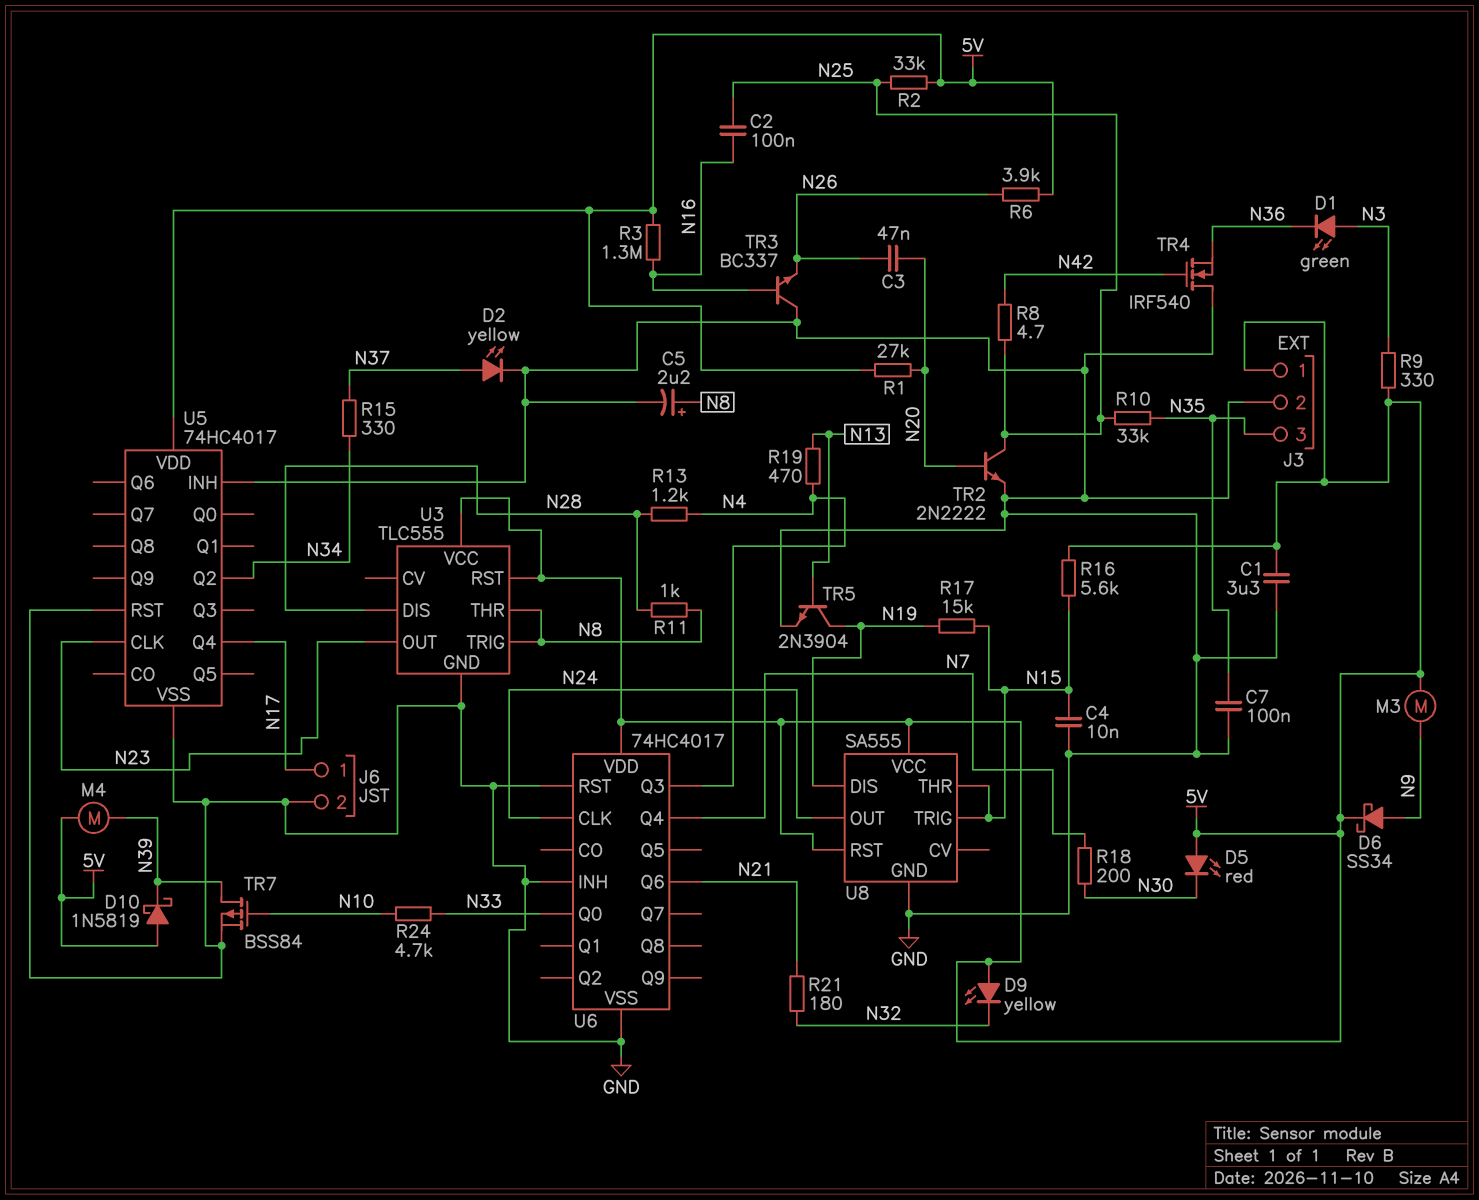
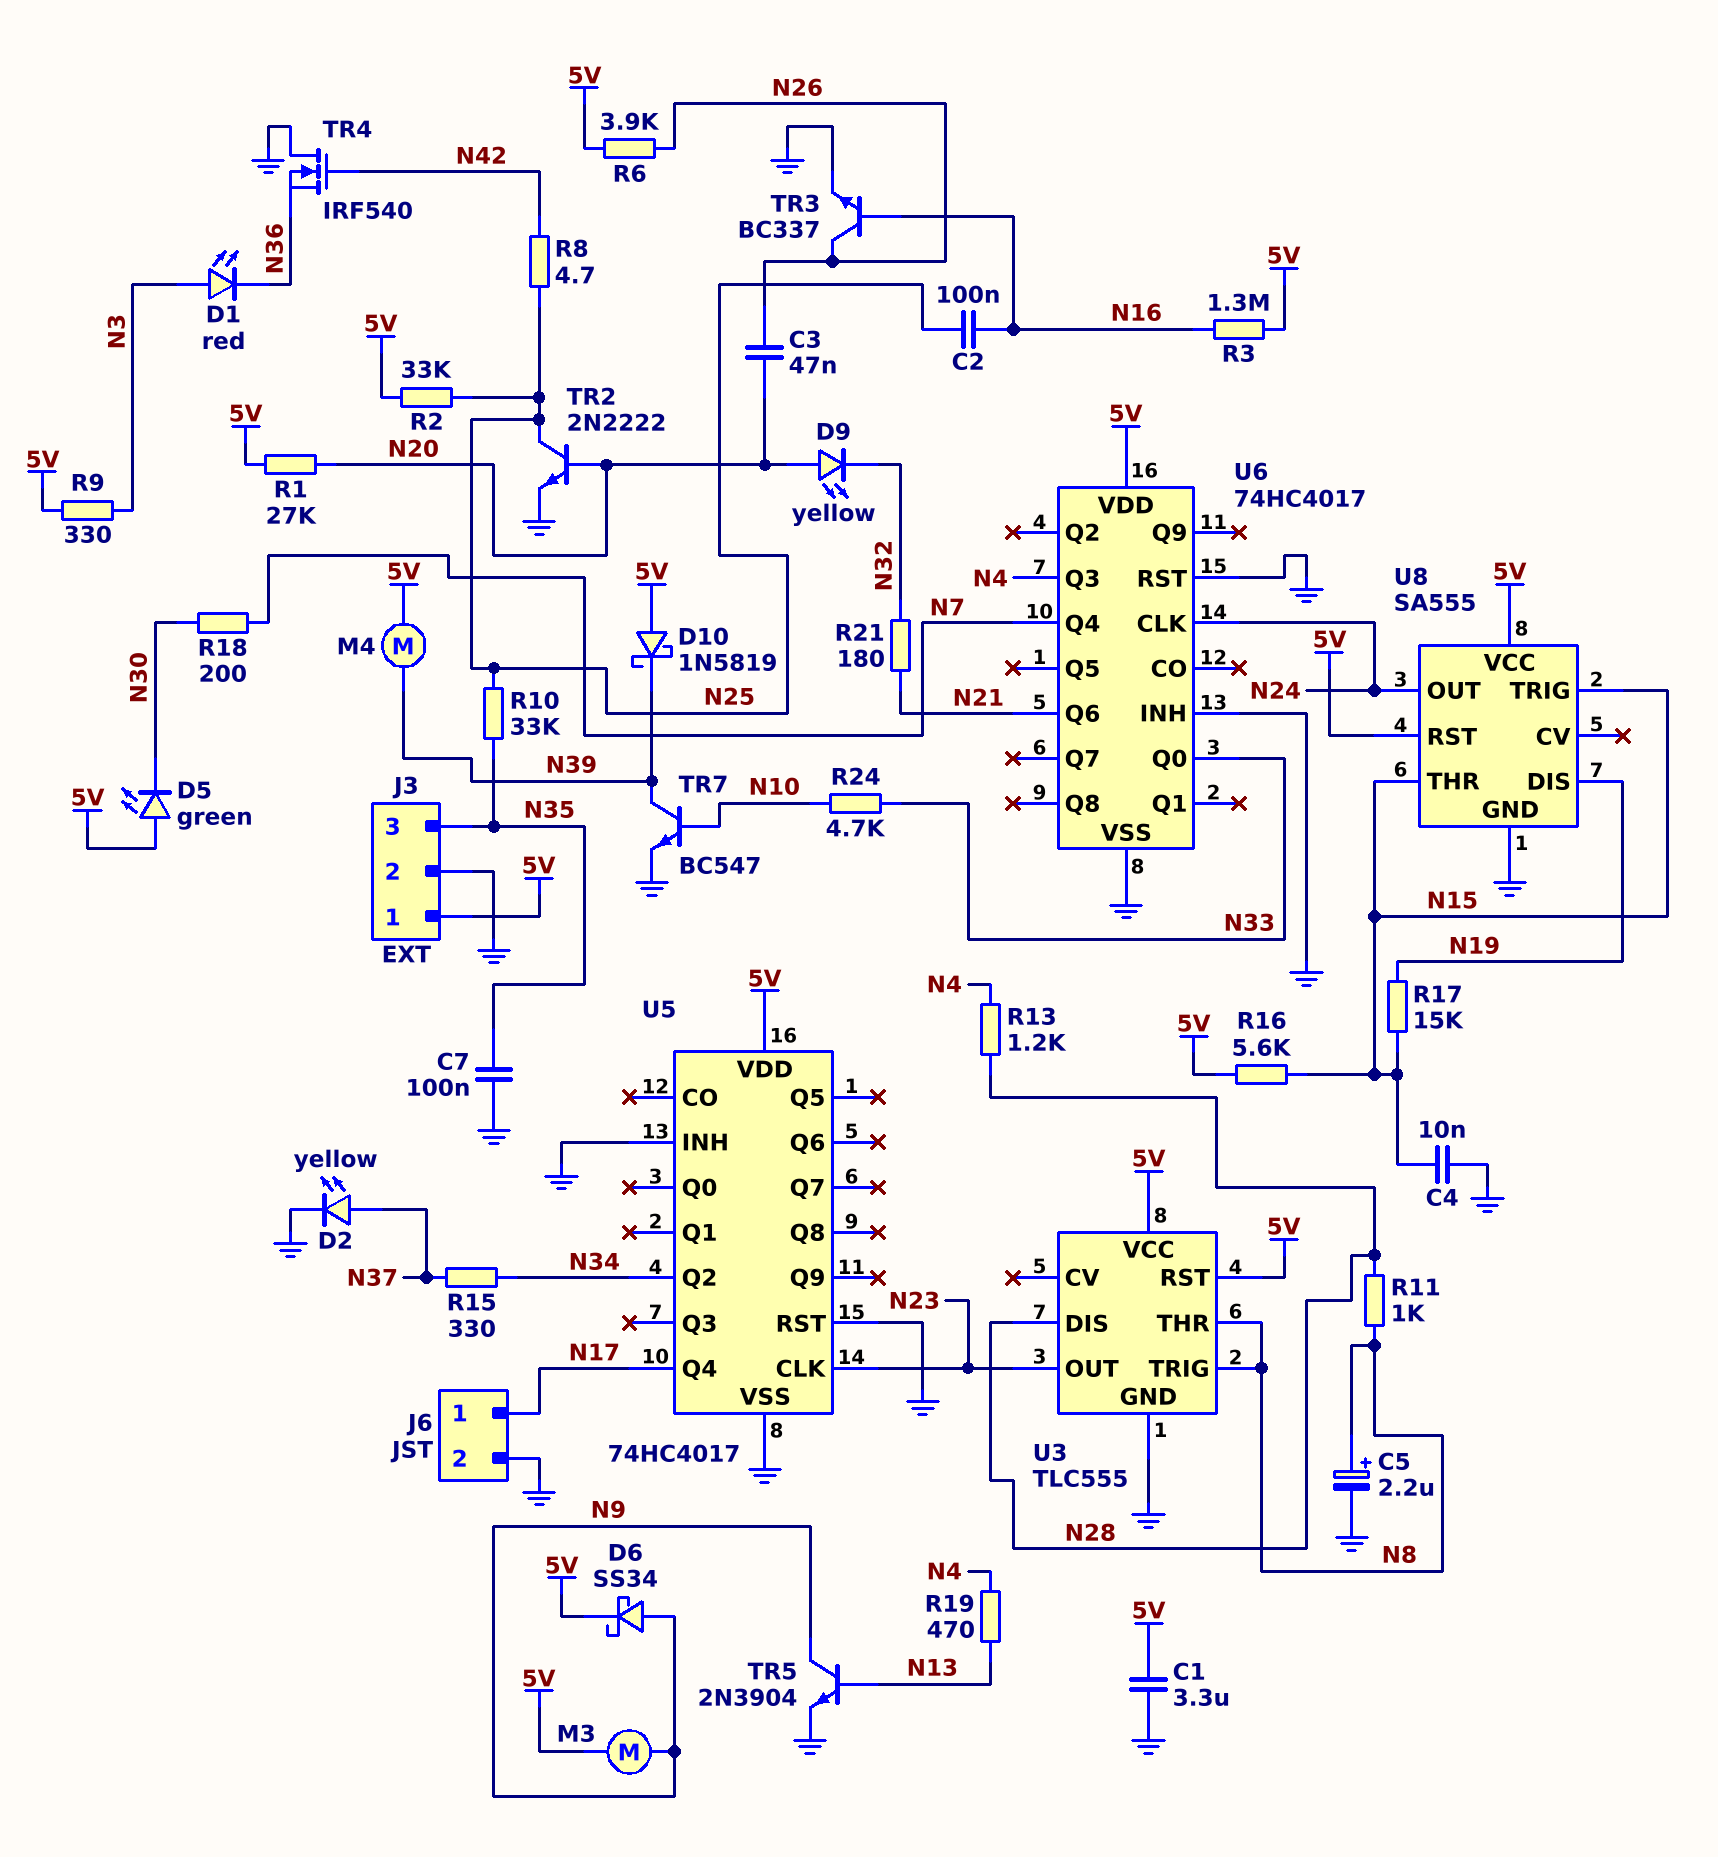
D1: LED green (A N3, K N36) -> LED red (A N3, K N36)
D5: LED red (A 5V, K N30) -> LED green (A 5V, K N30)
D9: LED yellow (A 5V, K N32) -> LED yellow (A N20, K N32)
TR3: NPN BC337 (B N16, C GND, E N26) -> NPN BC337 (B N16, C N26, E GND)
TR5: NPN 2N3904 (B N13, C N19, E GND) -> NPN 2N3904 (B N13, C N9, E GND)
TR7: PMOS BSS84 (G N10, D N39, S GND) -> NPN BC547 (B N10, C N39, E GND)

